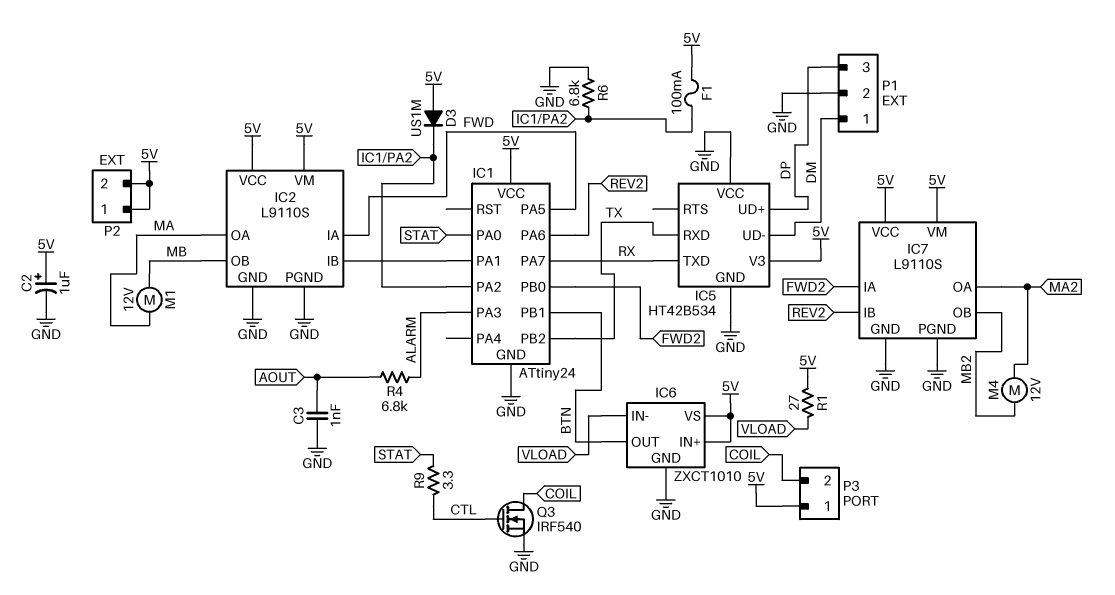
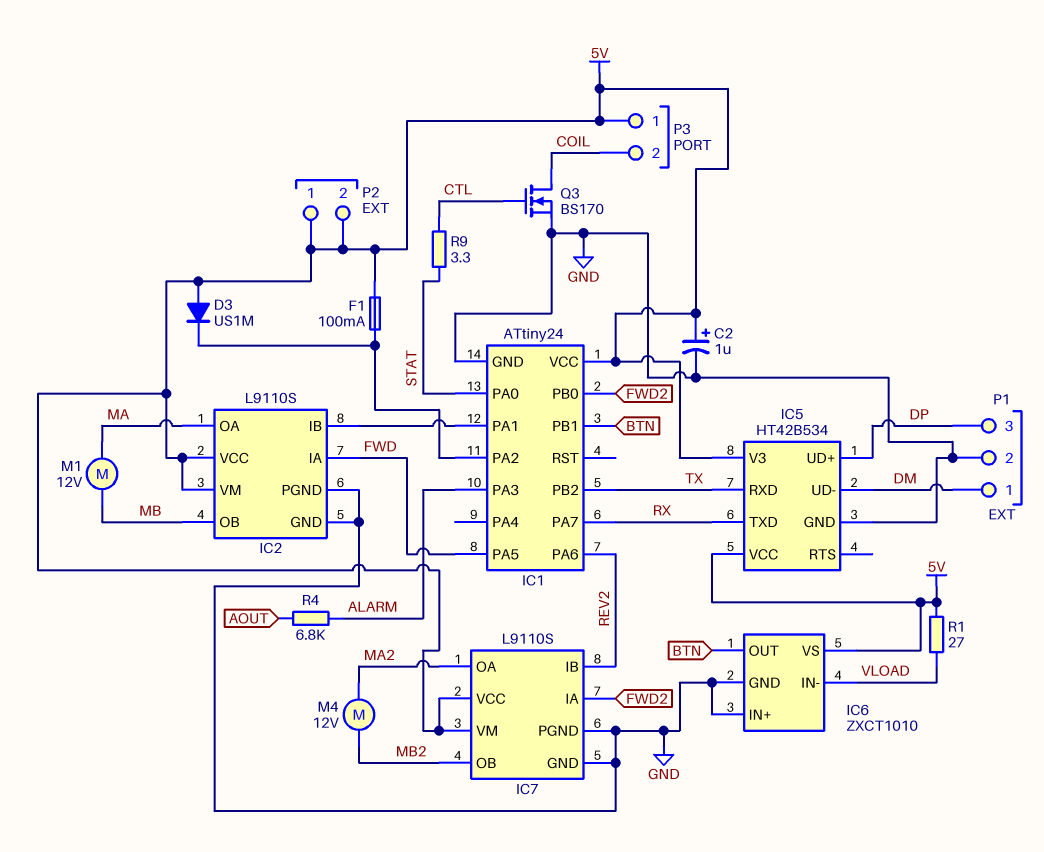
C3: 1nF (AOUT, GND) -> none
IC5 pin VCC: GND -> 5V
IC6 pin IN+: 5V -> GND
Q3: NMOS IRF540 (G CTL, D COIL, S GND) -> NMOS BS170 (G CTL, D COIL, S GND)
R6: 6.8k (GND, IC1/PA2) -> none

